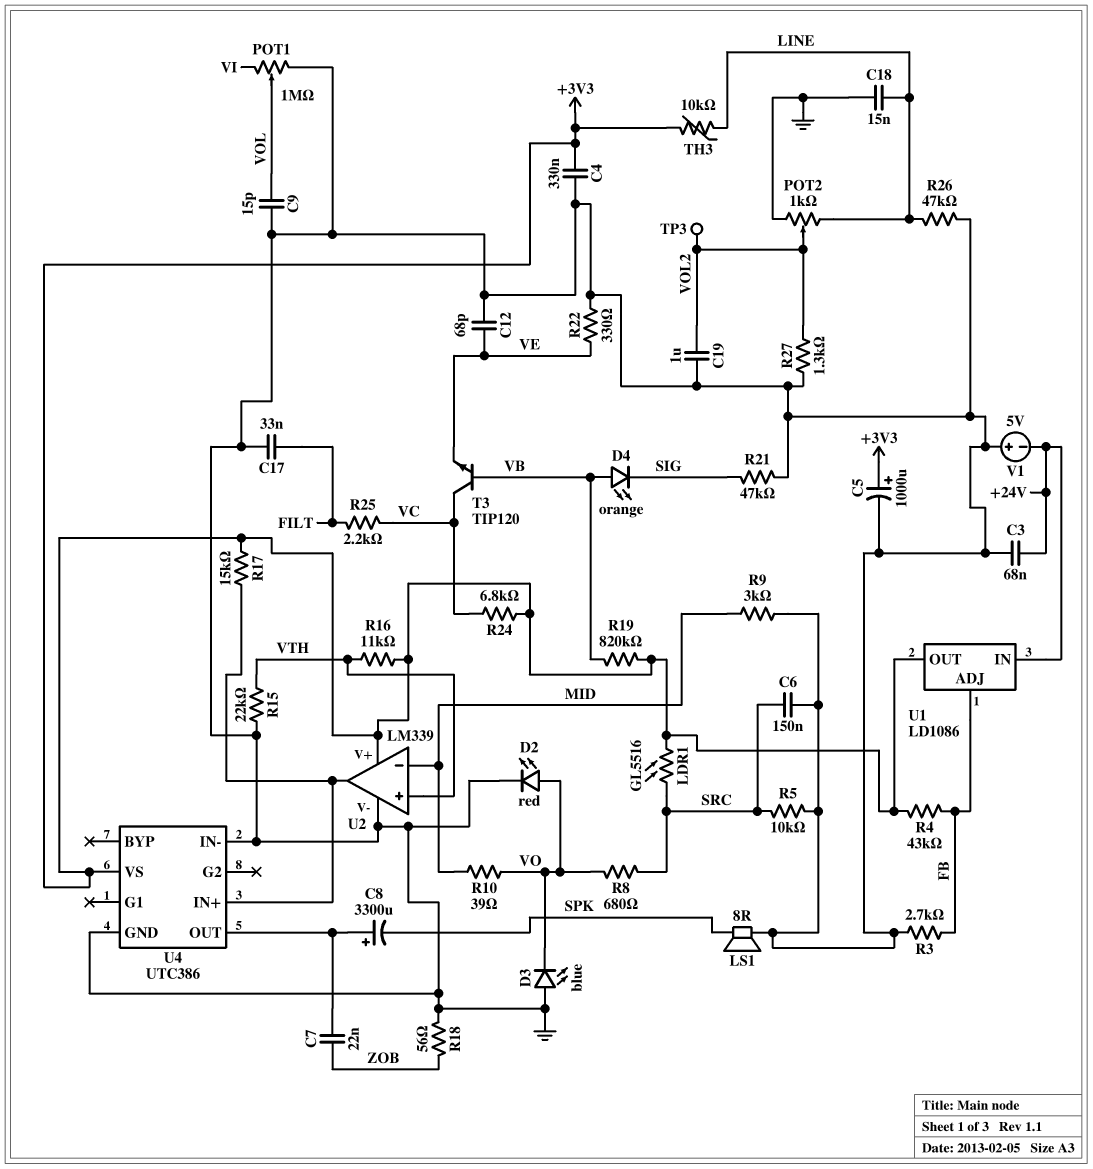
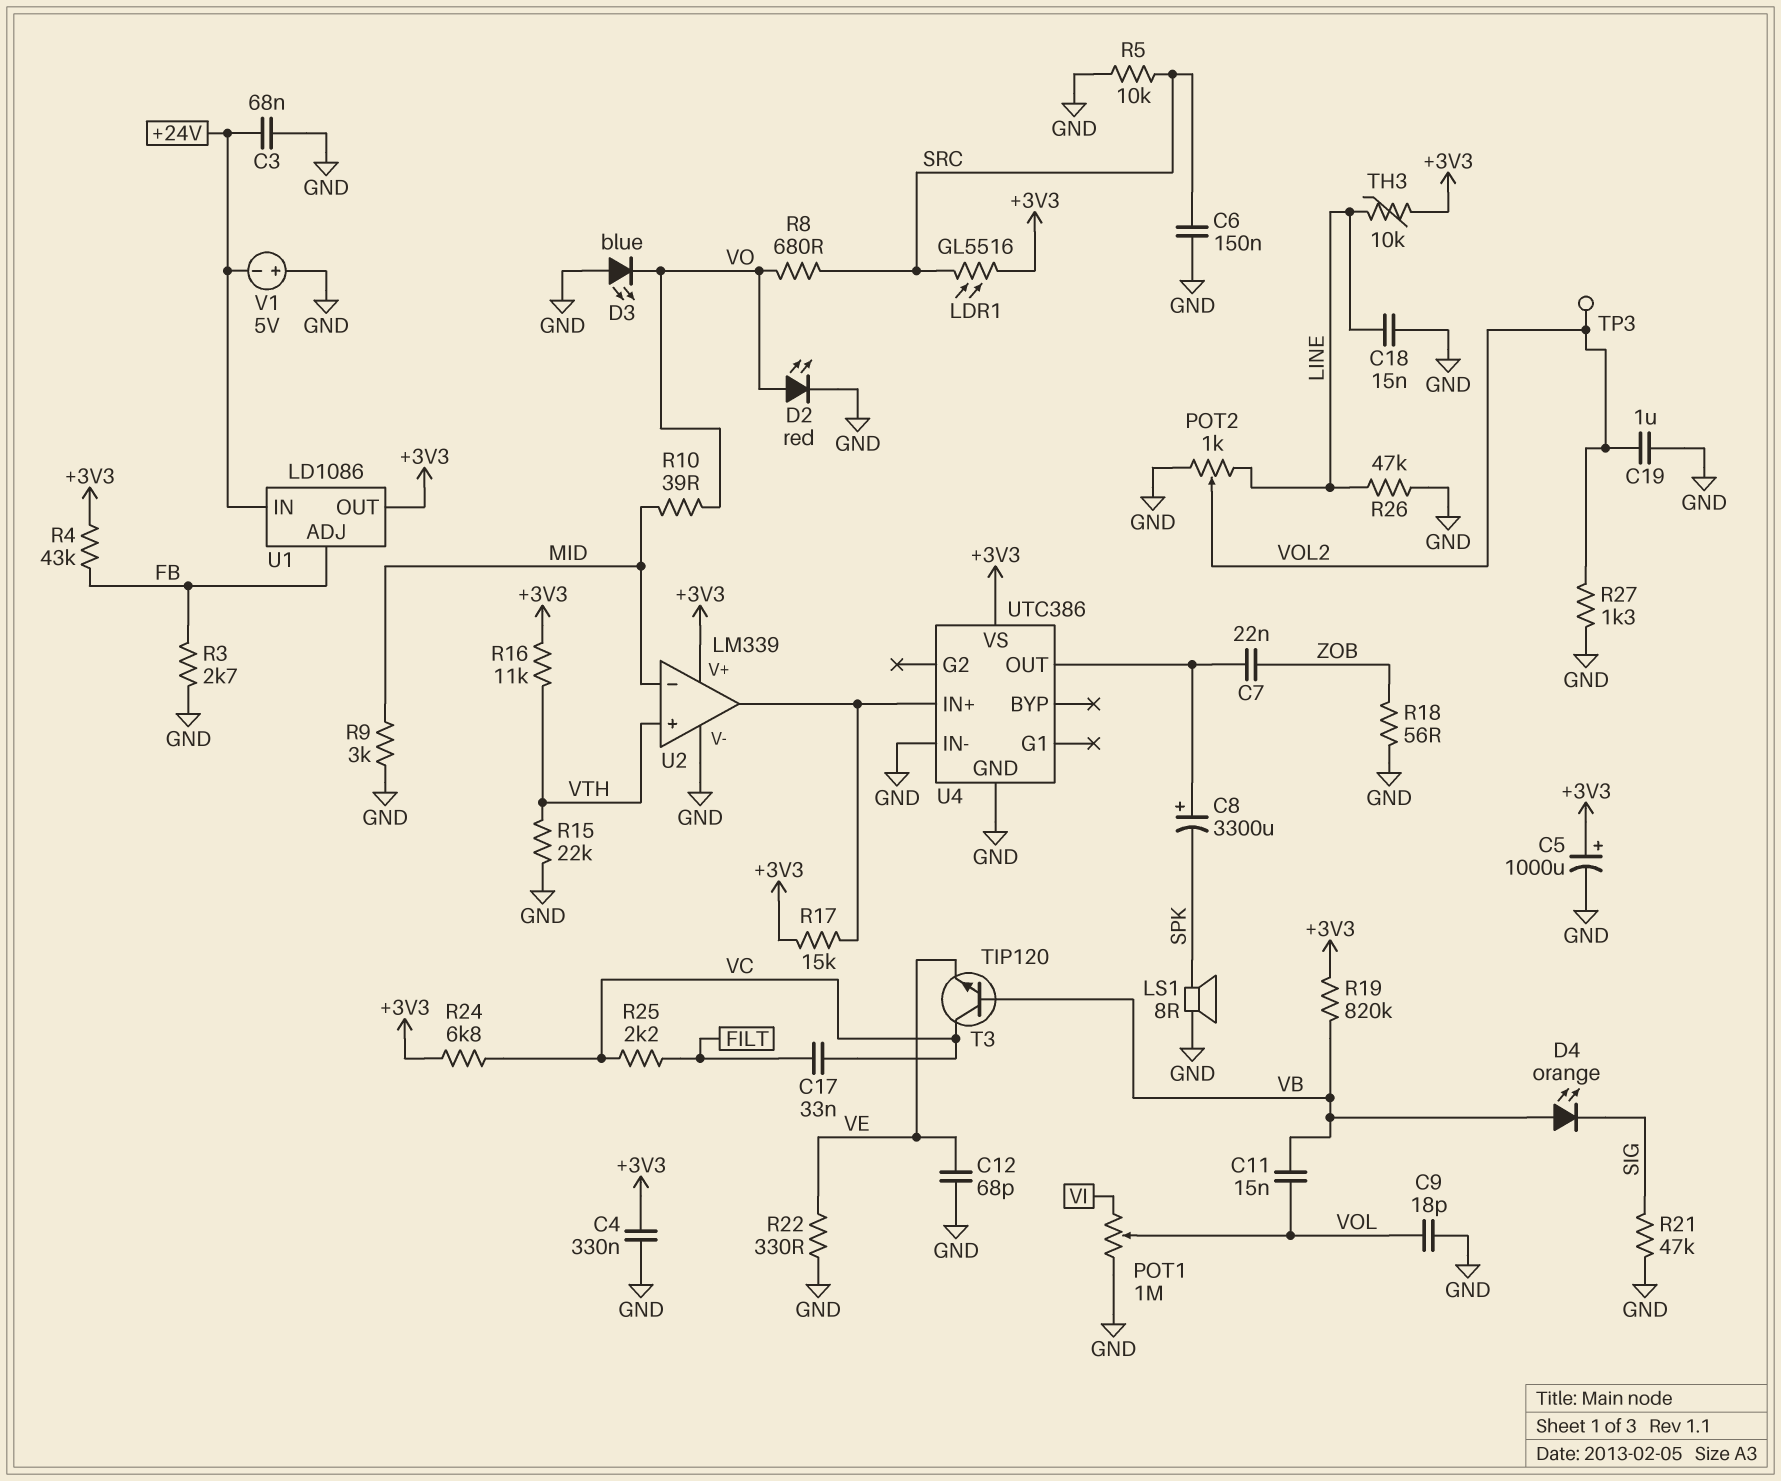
C9: 15pF (GND, VOL) -> 18pF (GND, VOL)
C11: none -> 15nF (VB, VOL)
C17: 33nF (FILT, GND) -> 33nF (FILT, VC)

